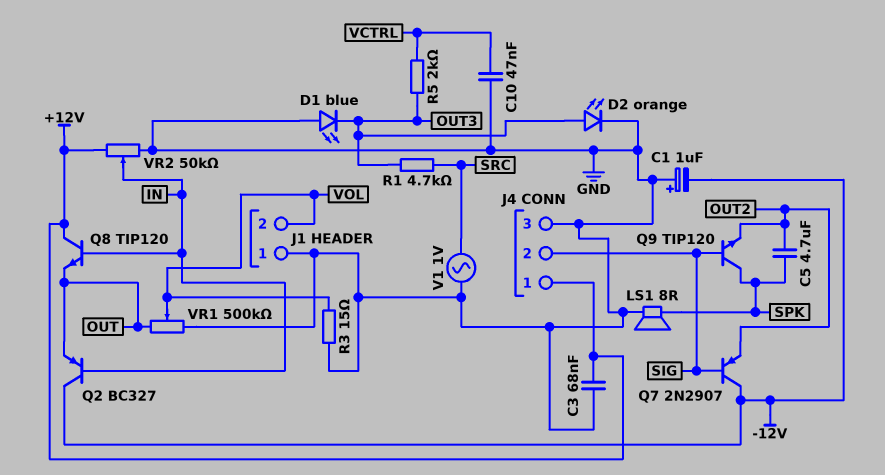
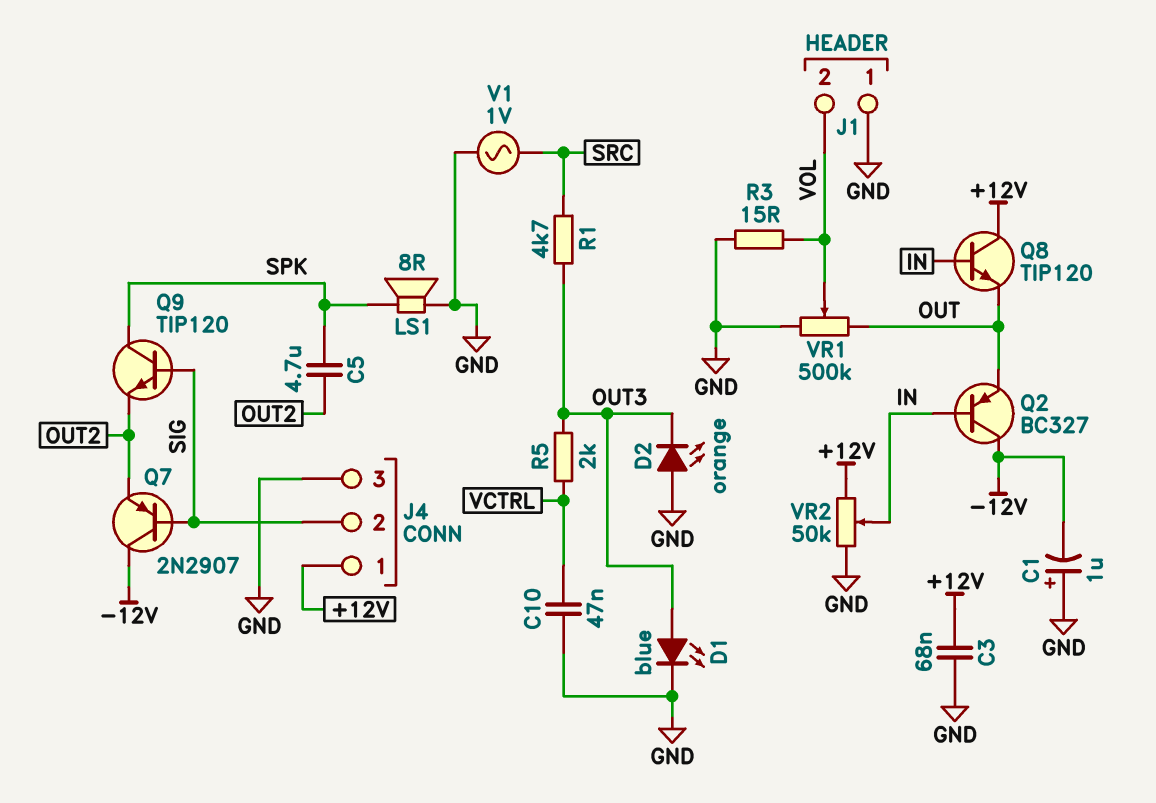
D1: LED blue (A GND, K OUT3) -> LED blue (A OUT3, K GND)
D2: LED orange (A OUT3, K GND) -> LED orange (A GND, K OUT3)

